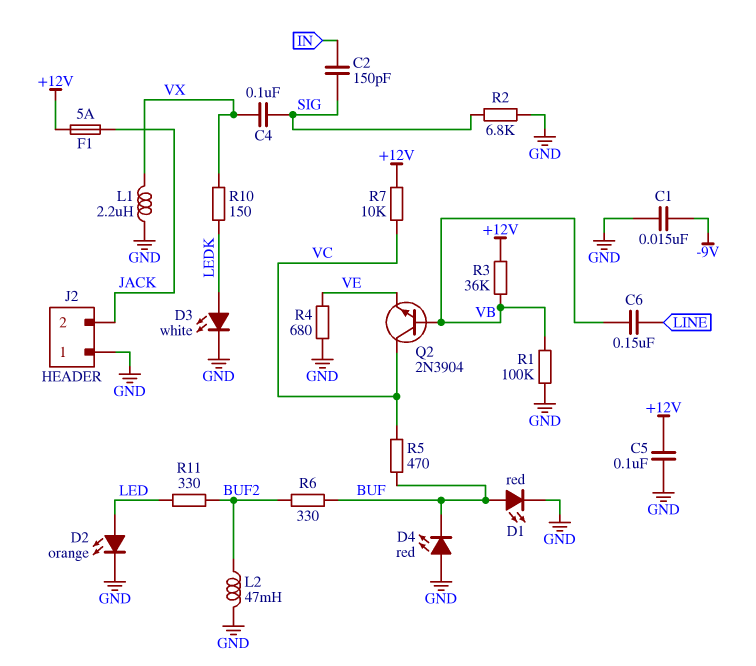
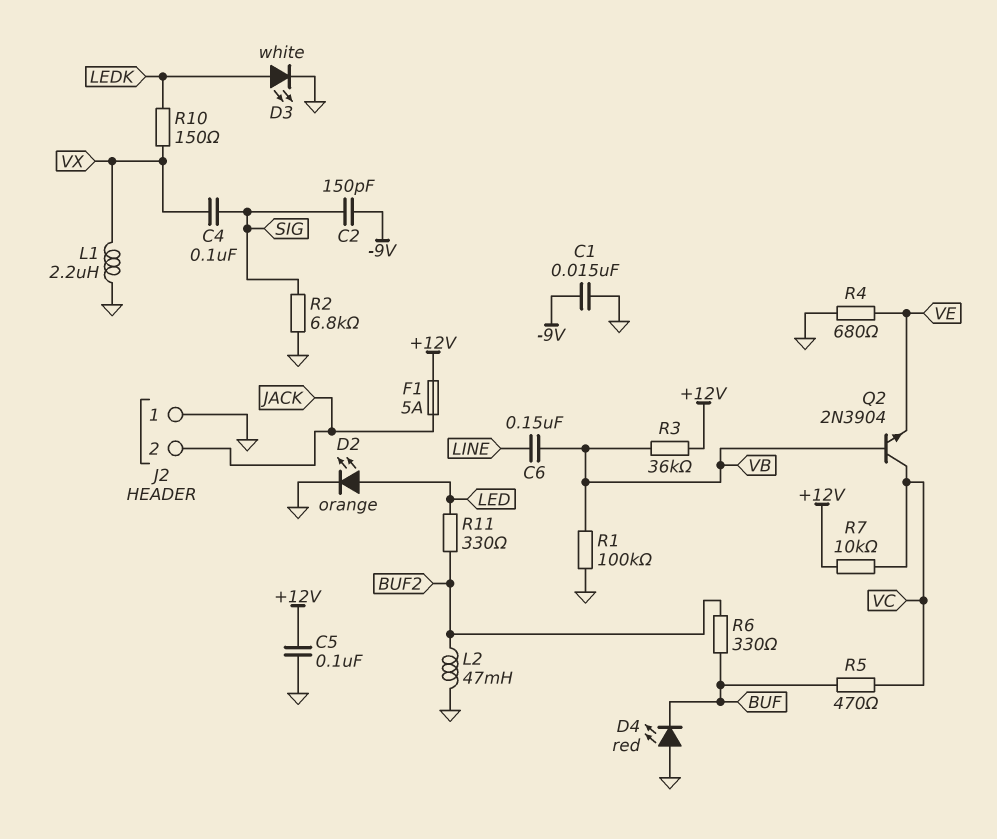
C2: 150pF (IN, SIG) -> 150pF (-9V, SIG)
D1: LED red (A BUF, K GND) -> none

